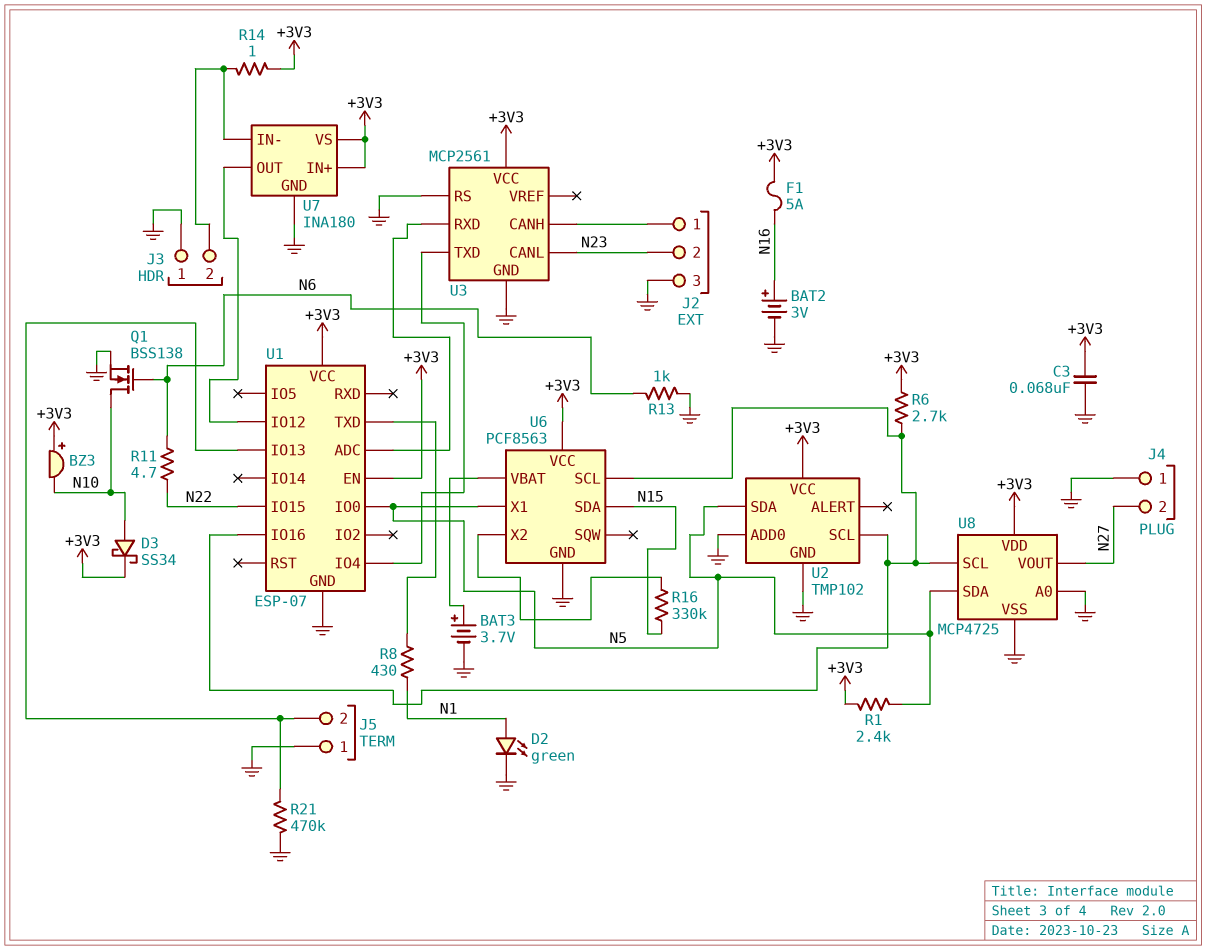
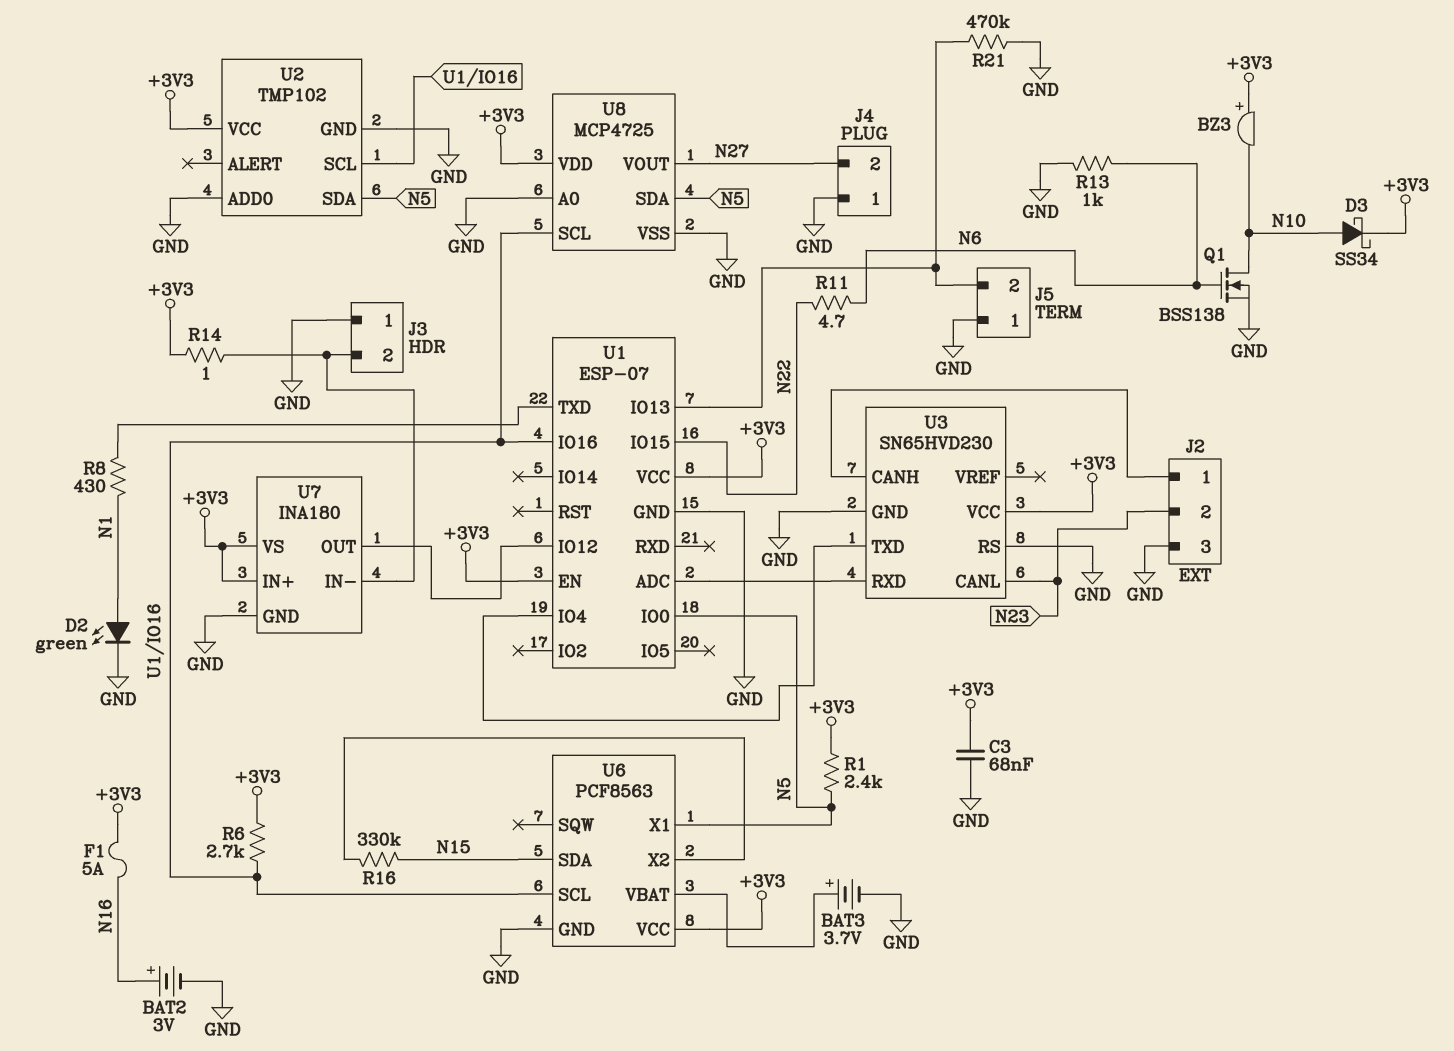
U3: MCP2561 -> SN65HVD230

